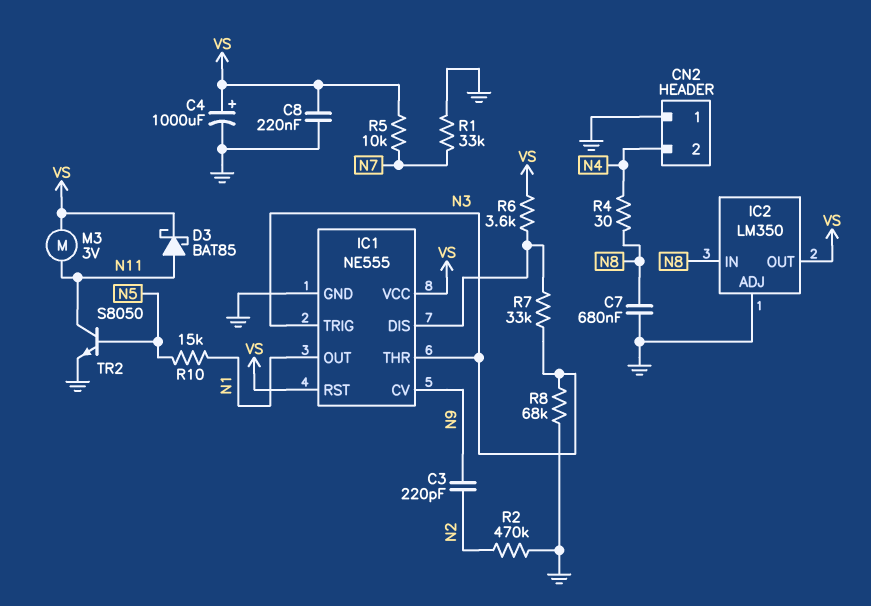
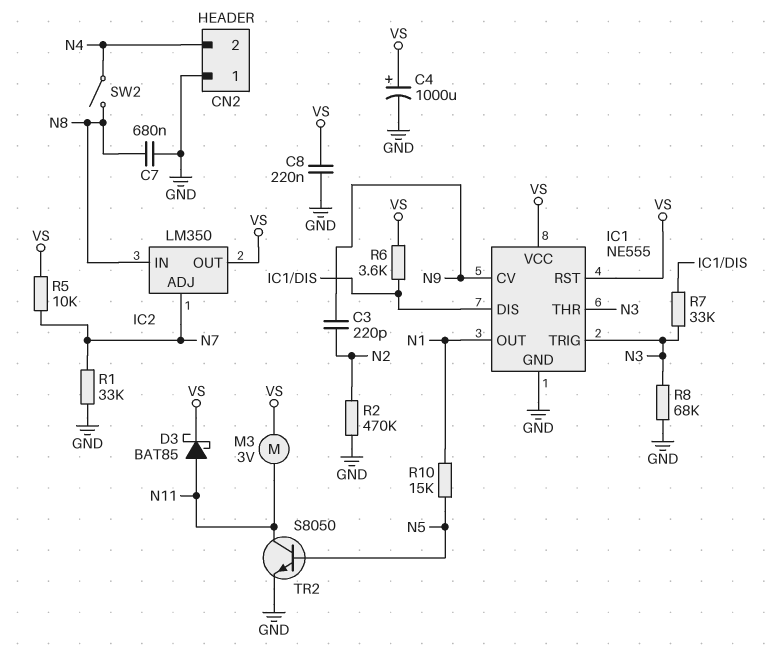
IC2 pin ADJ: GND -> N7
R4: 30 (N4, N8) -> none
SW2: none -> switch (N4, N8)

